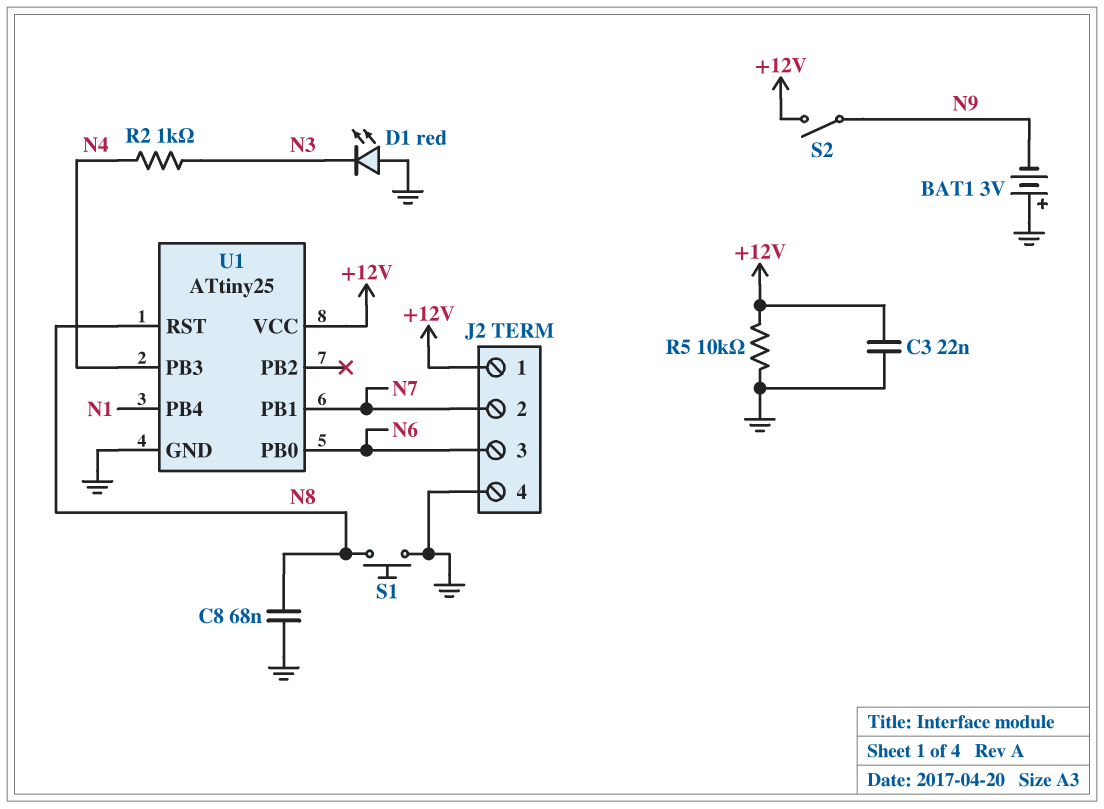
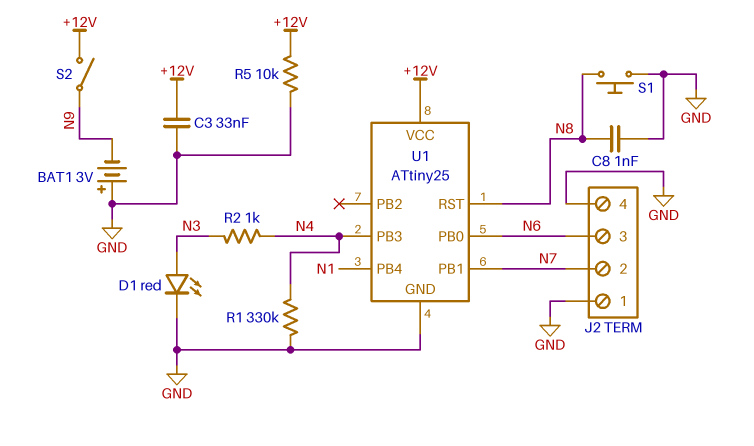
C3: 22nF (+12V, GND) -> 33nF (+12V, GND)
C8: 68nF (GND, N8) -> 1nF (GND, N8)
D1: LED red (A GND, K N3) -> LED red (A N3, K GND)
J2 pin 1: +12V -> GND
R1: none -> 330k (GND, N4)

